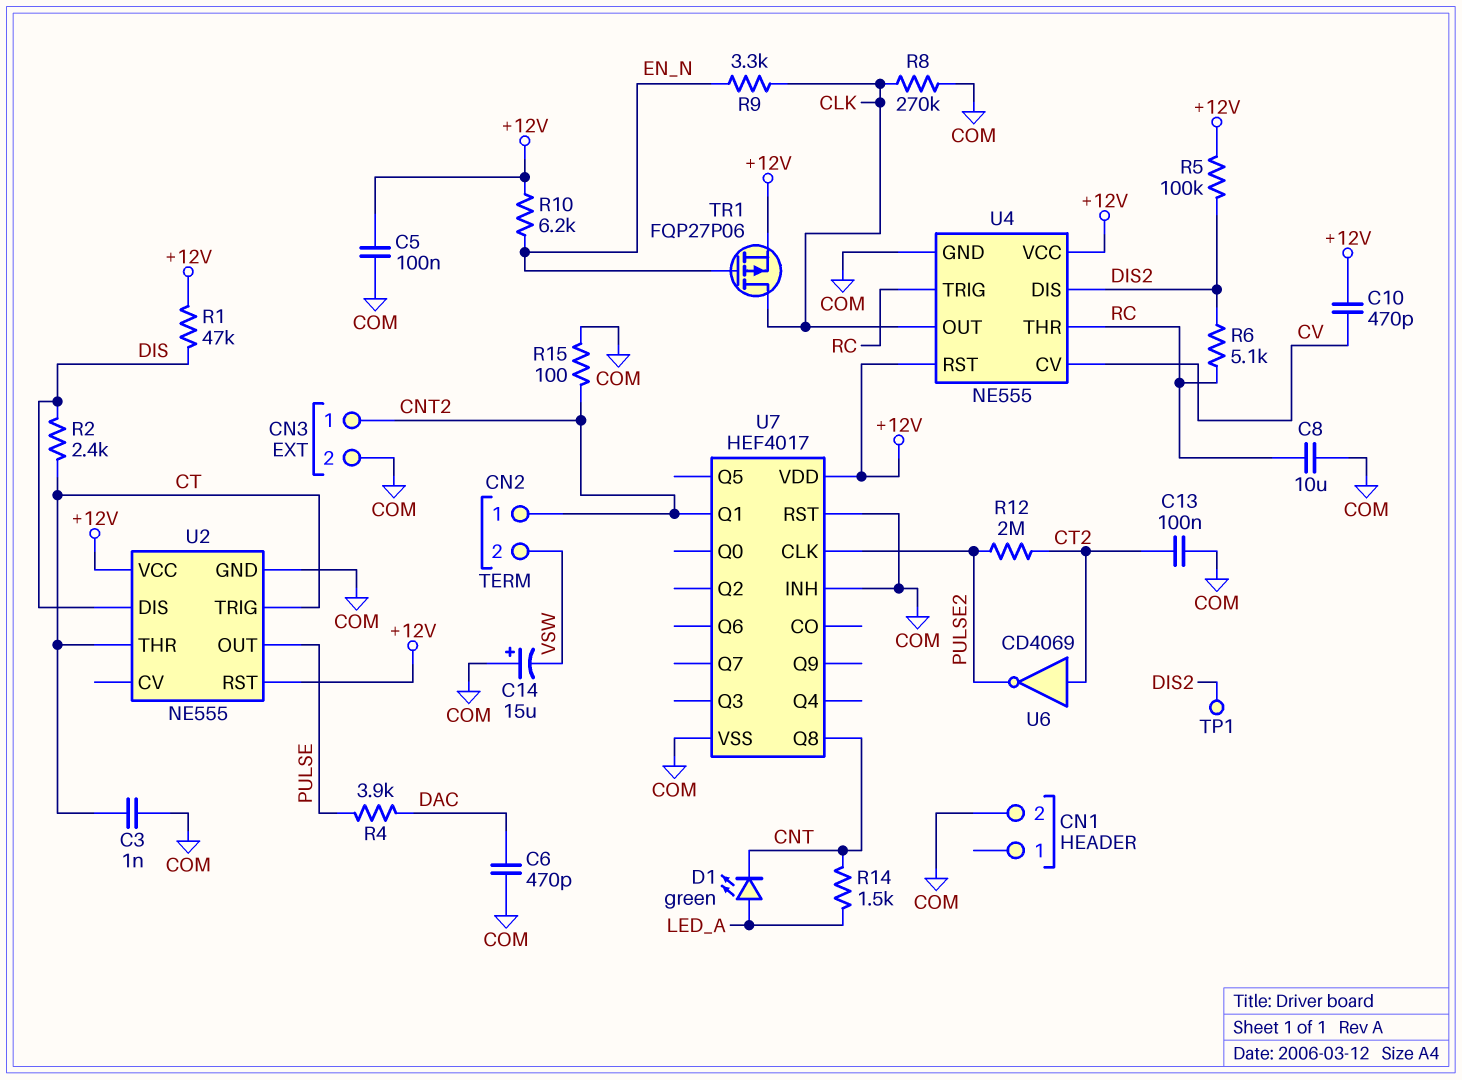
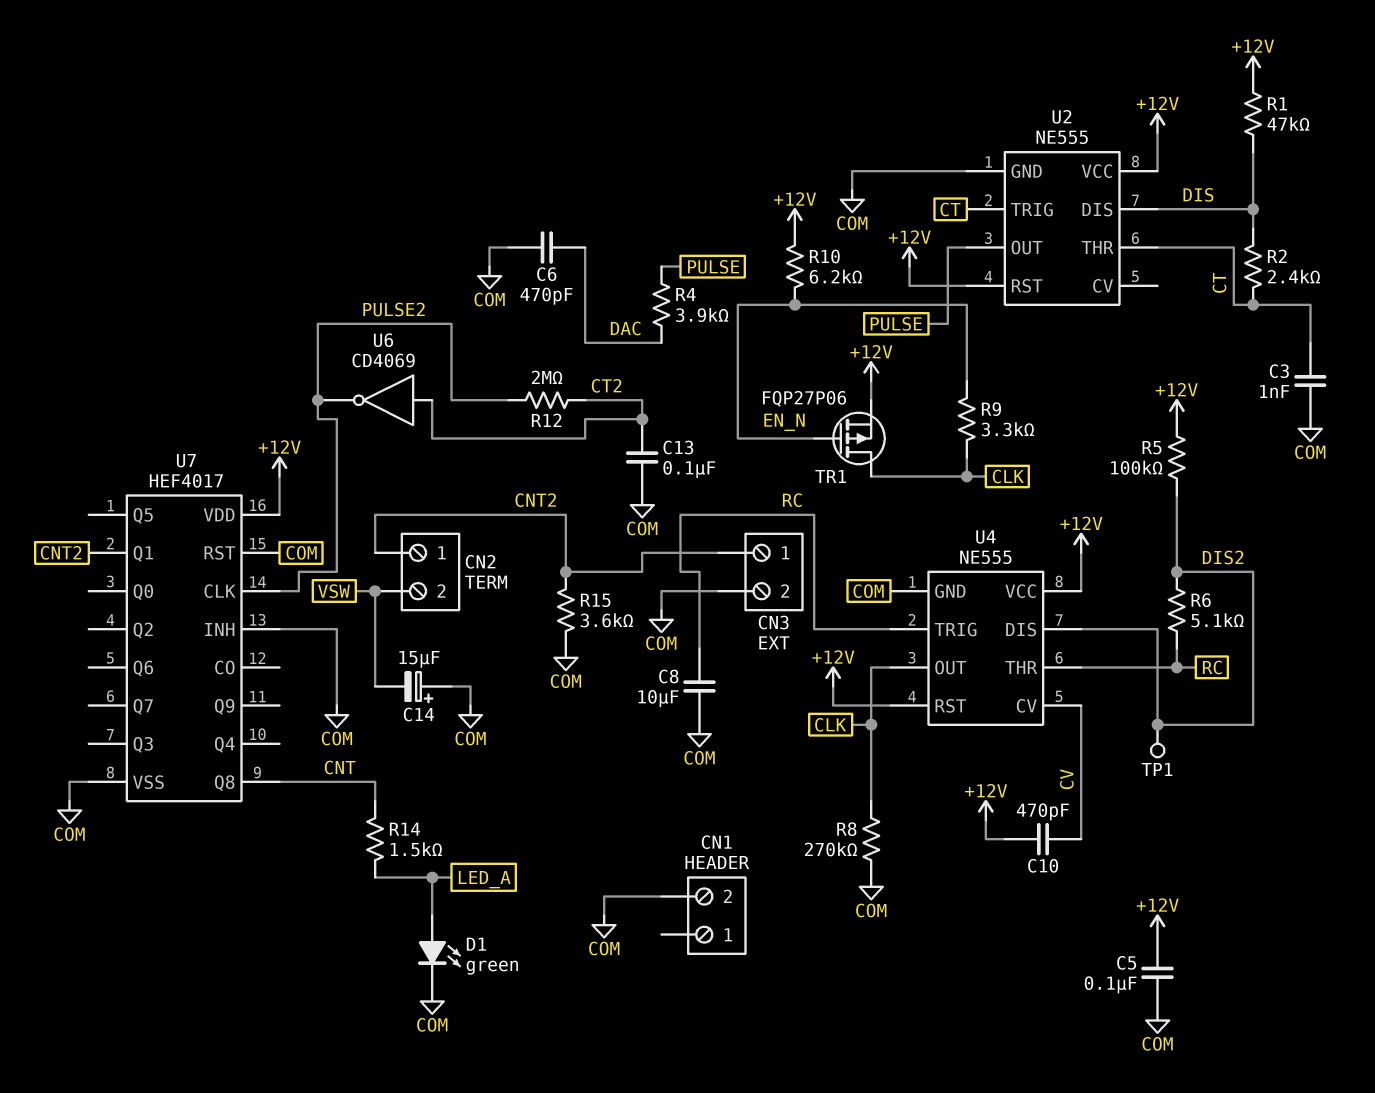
D1: LED green (A LED_A, K CNT) -> LED green (A LED_A, K COM)
R15: 100 (CNT2, COM) -> 3.6k (CNT2, COM)

